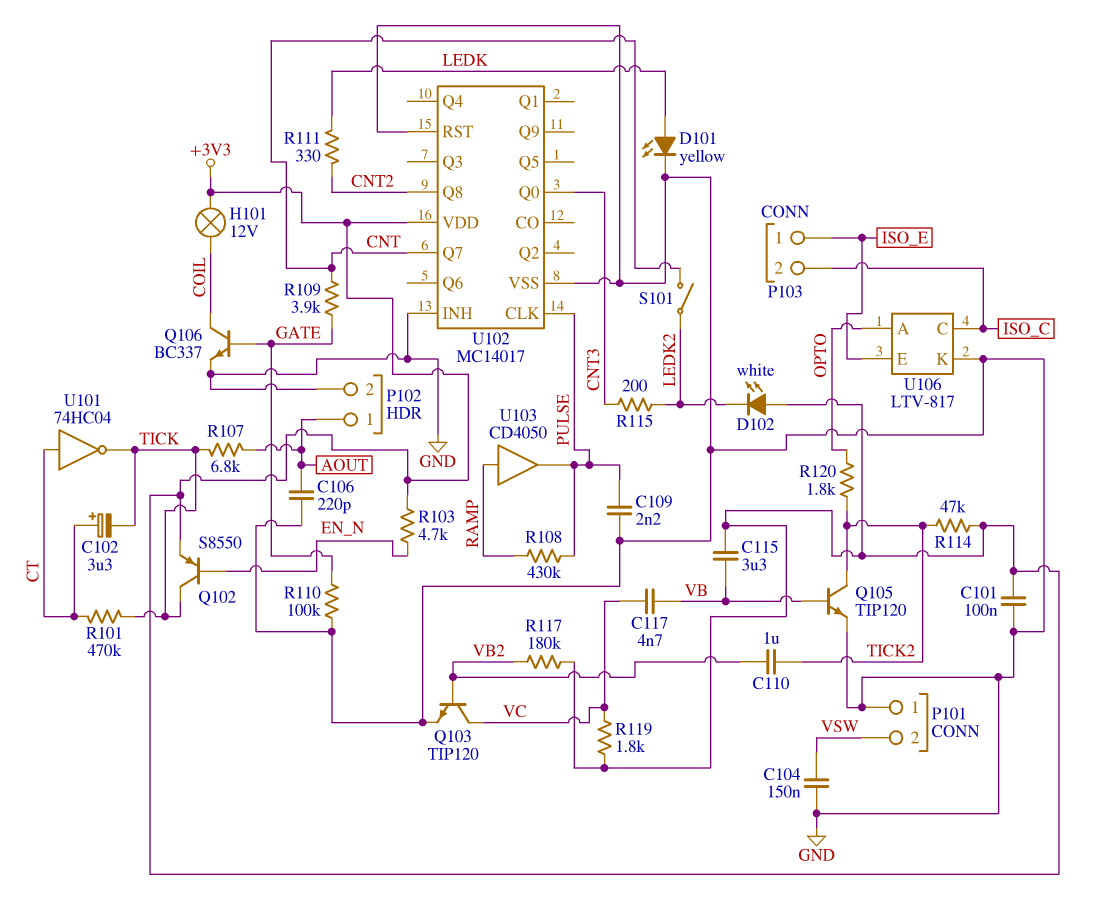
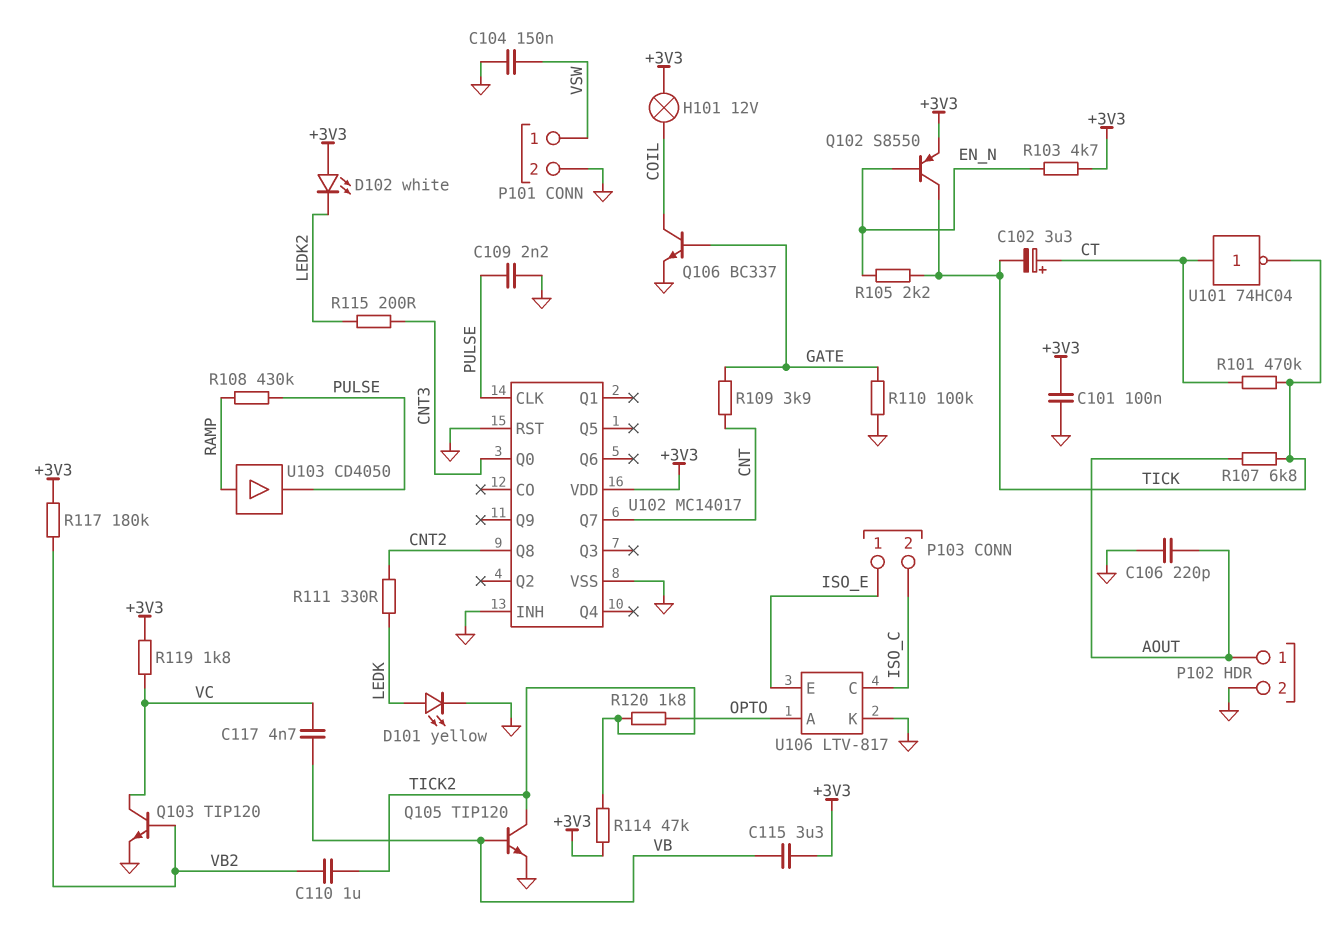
P101 pin 1: GND -> VSW
P101 pin 2: VSW -> GND
R105: none -> 2.2k (EN_N, TICK)
S101: switch (CNT, LEDK2) -> none

